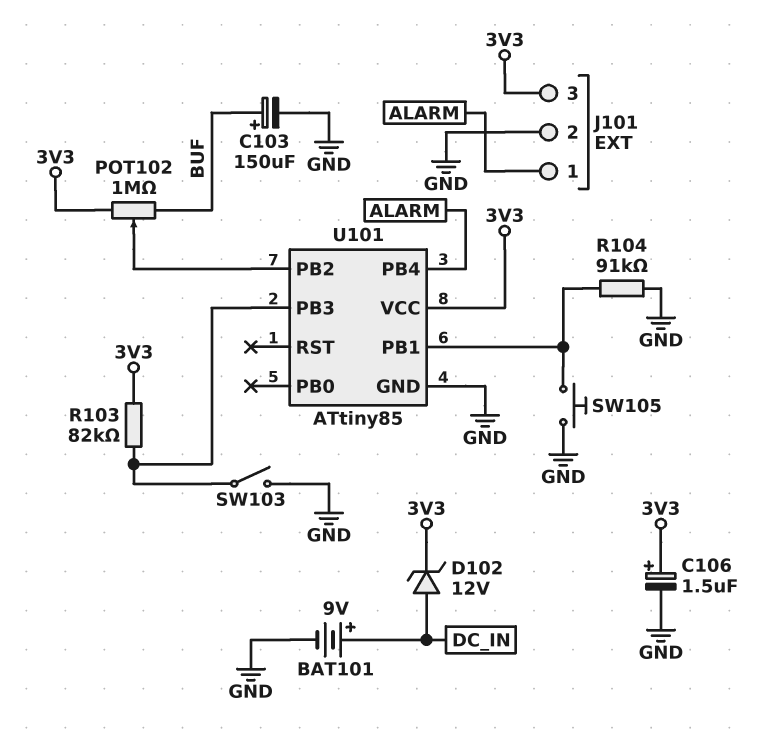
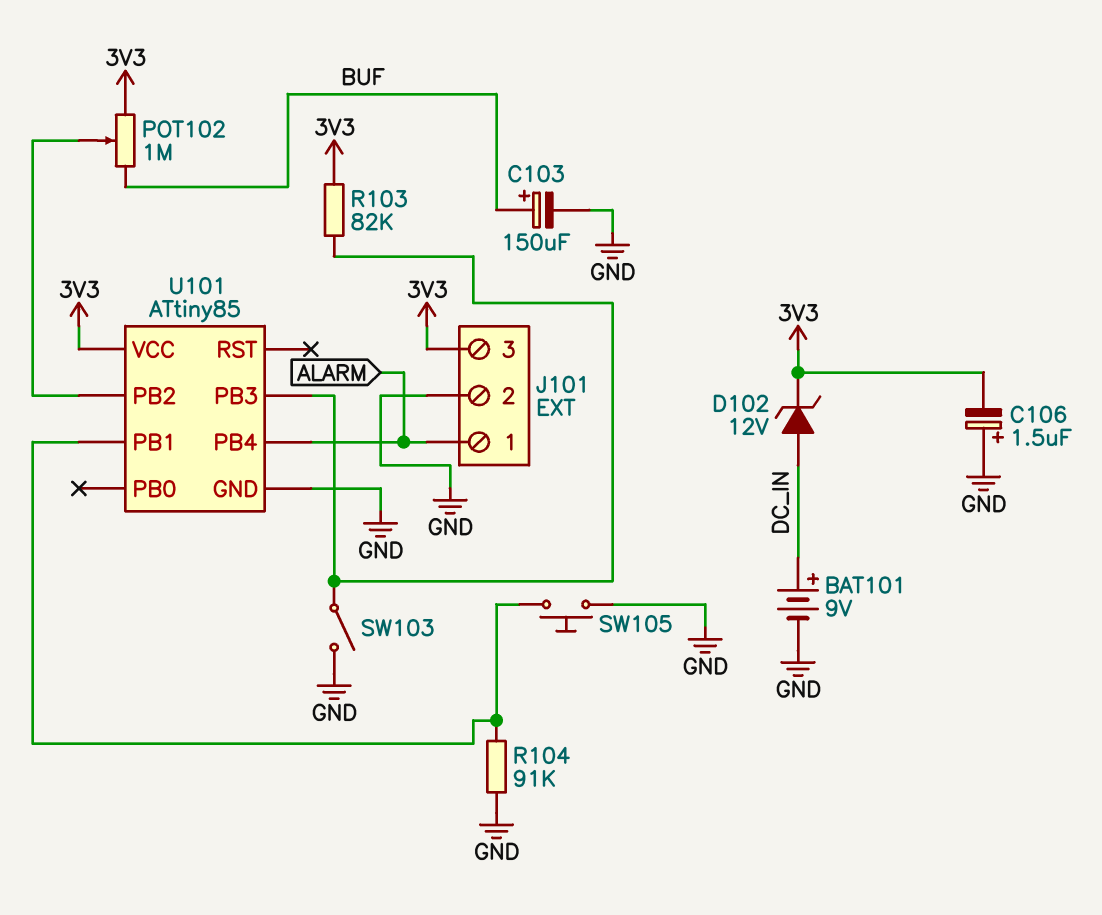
C106: 1.5uF (plus 3V3, minus GND) -> 1.5uF (plus GND, minus 3V3)

